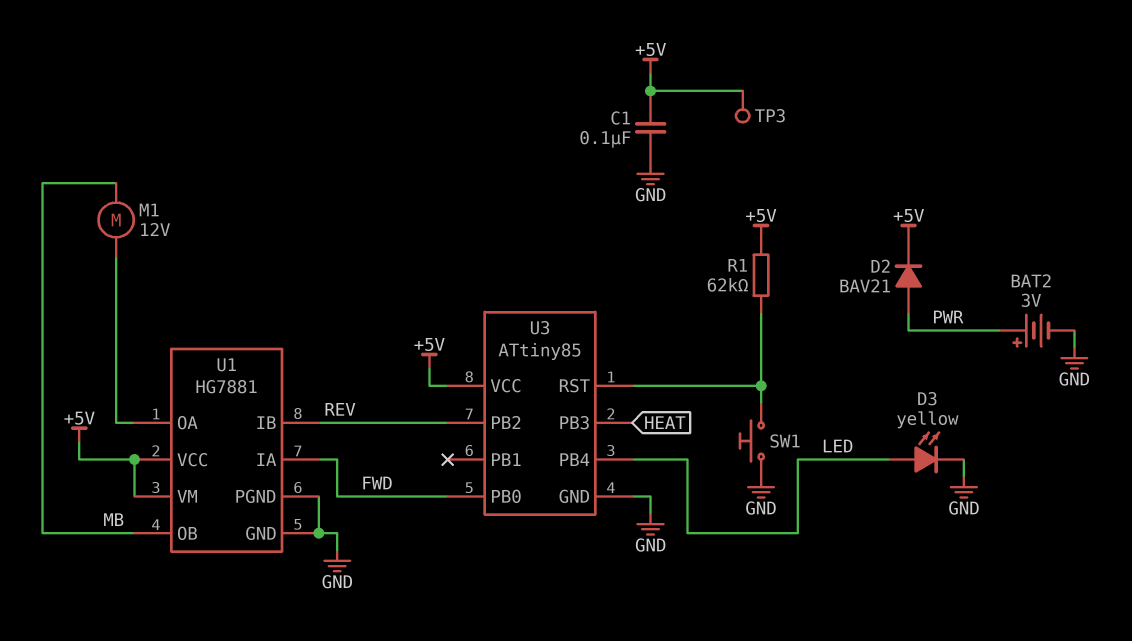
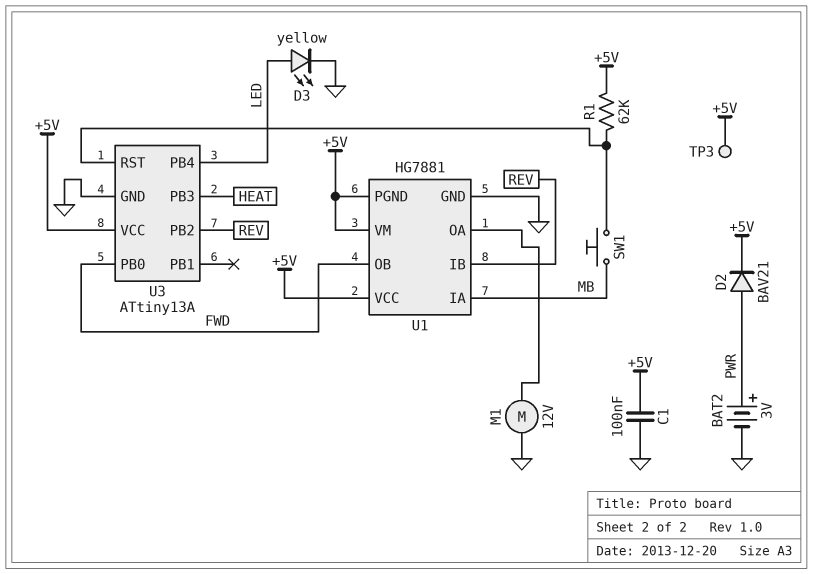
M1: motor 12V (MB, U1/OA) -> motor 12V (GND, U1/OA)
SW1: button (GND, U3/RST) -> button (MB, U3/RST)
U1 pin IA: FWD -> MB
U1 pin OB: MB -> FWD
U1 pin PGND: GND -> +5V
U3: ATtiny85 -> ATtiny13A

